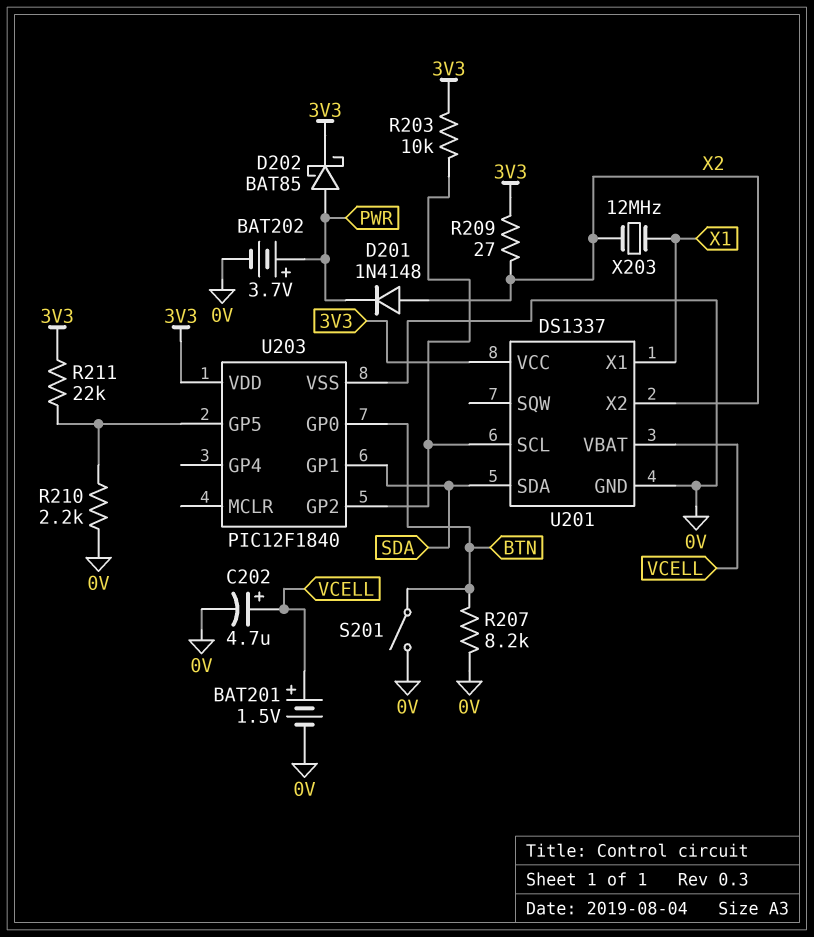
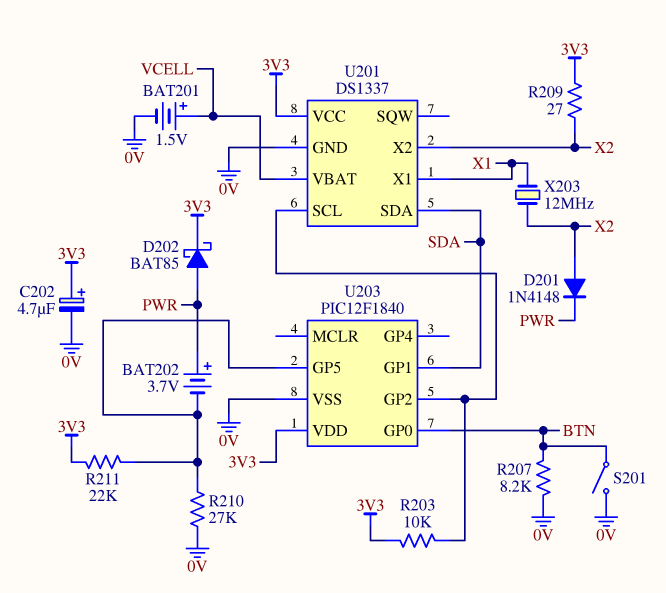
BAT202: 3.7V (plus PWR, minus 0V) -> 3.7V (plus PWR, minus U203/GP5)
C202: 4.7uF (plus VCELL, minus 0V) -> 4.7uF (plus 3V3, minus 0V)
R210: 2.2k (0V, U203/GP5) -> 27k (0V, U203/GP5)

